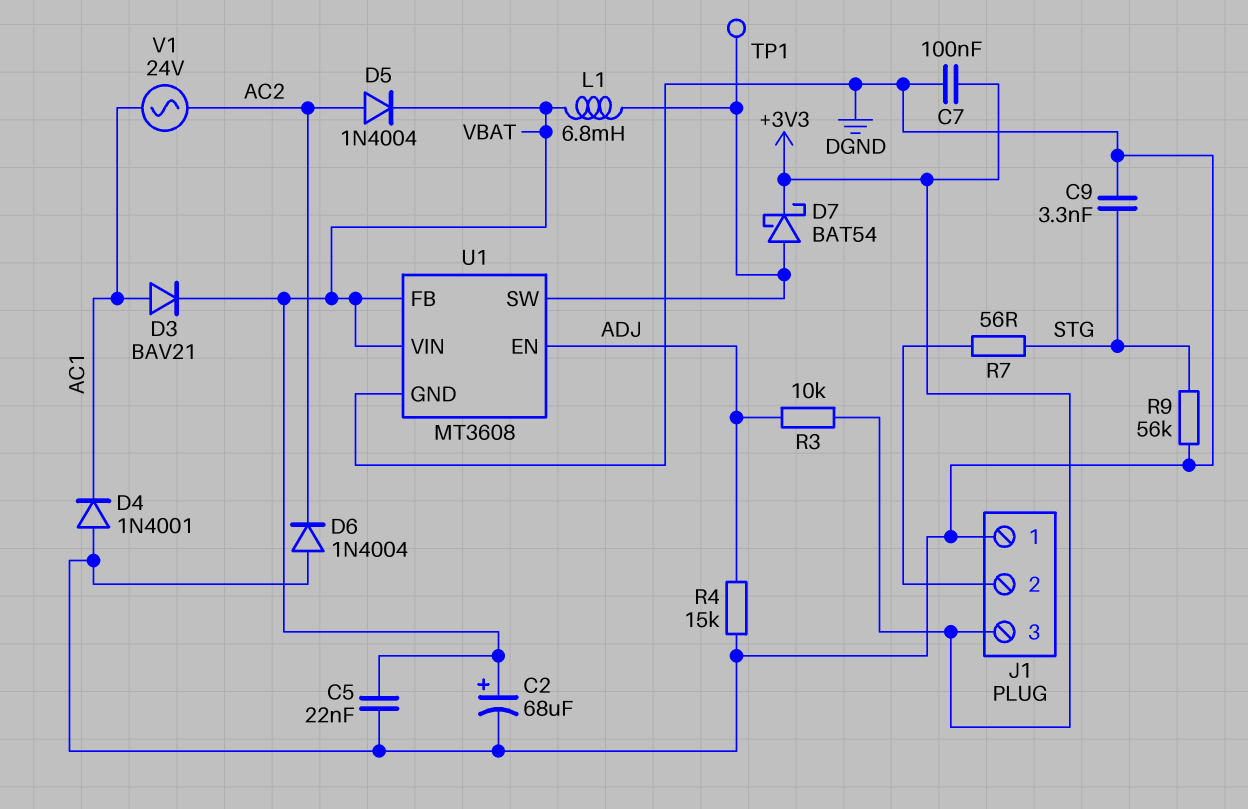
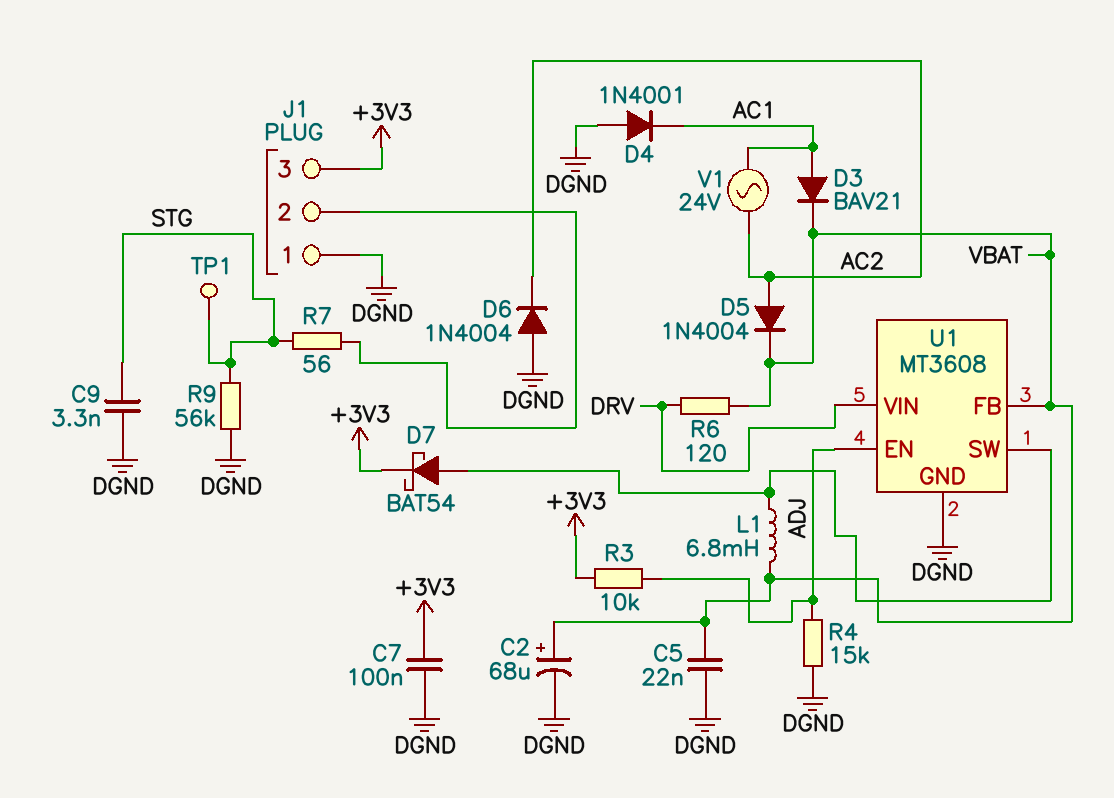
R6: none -> 120 (DRV, VBAT)
TP1: test point (U1/SW) -> test point (STG)
U1 pin VIN: VBAT -> DRV

